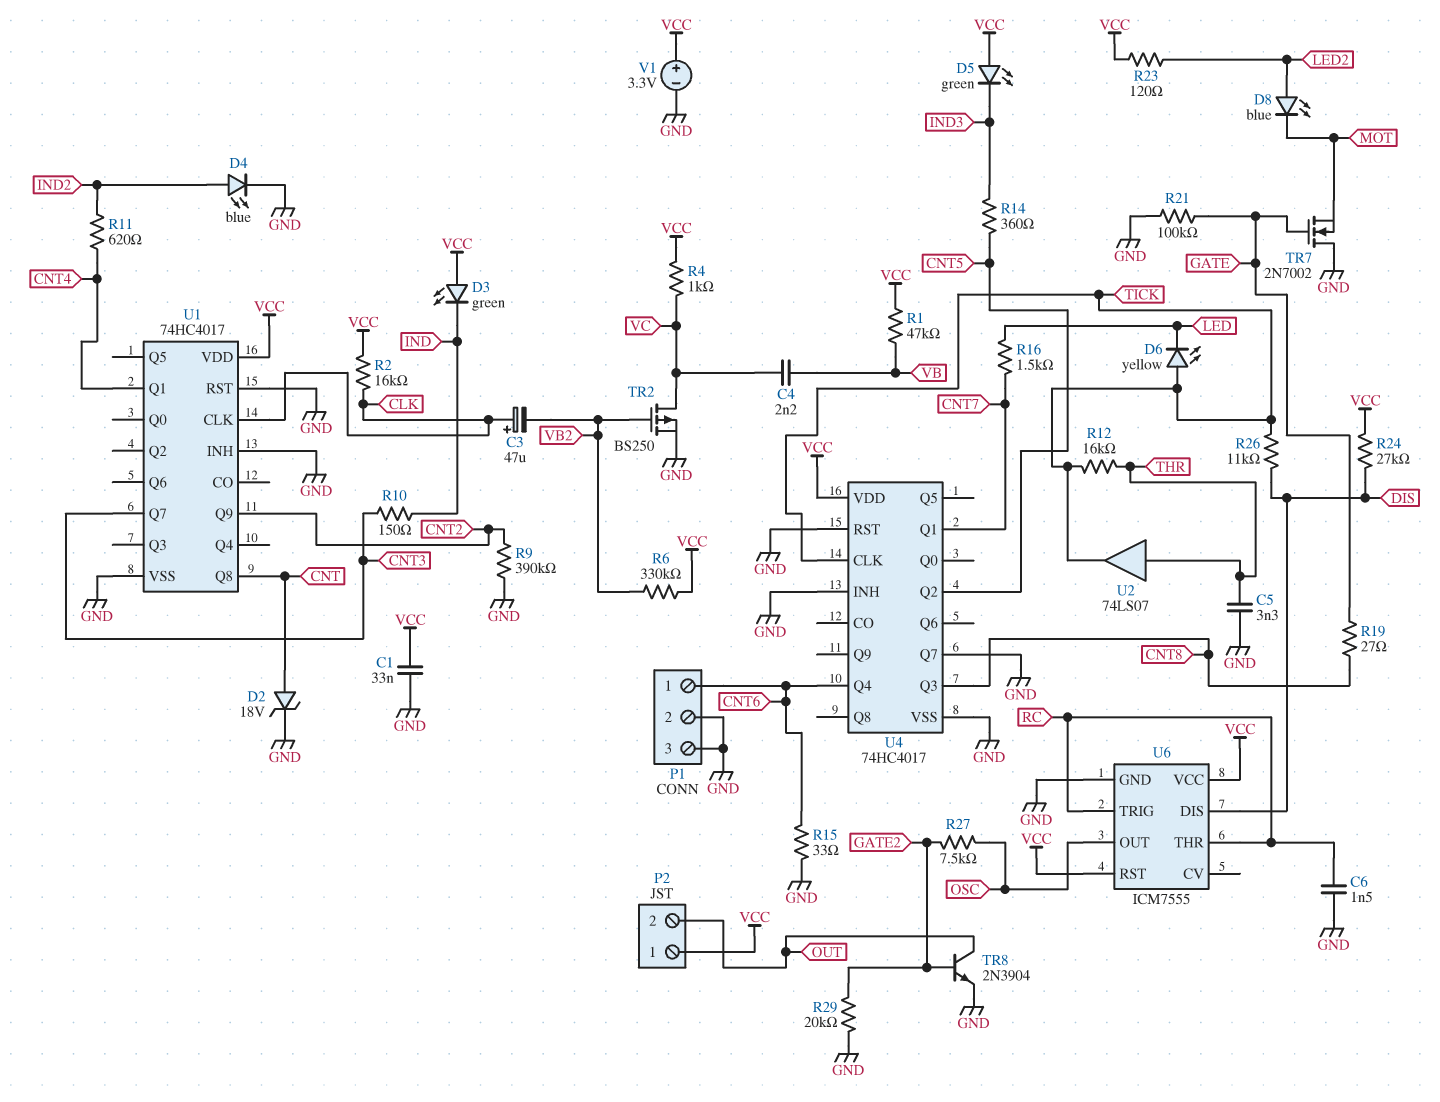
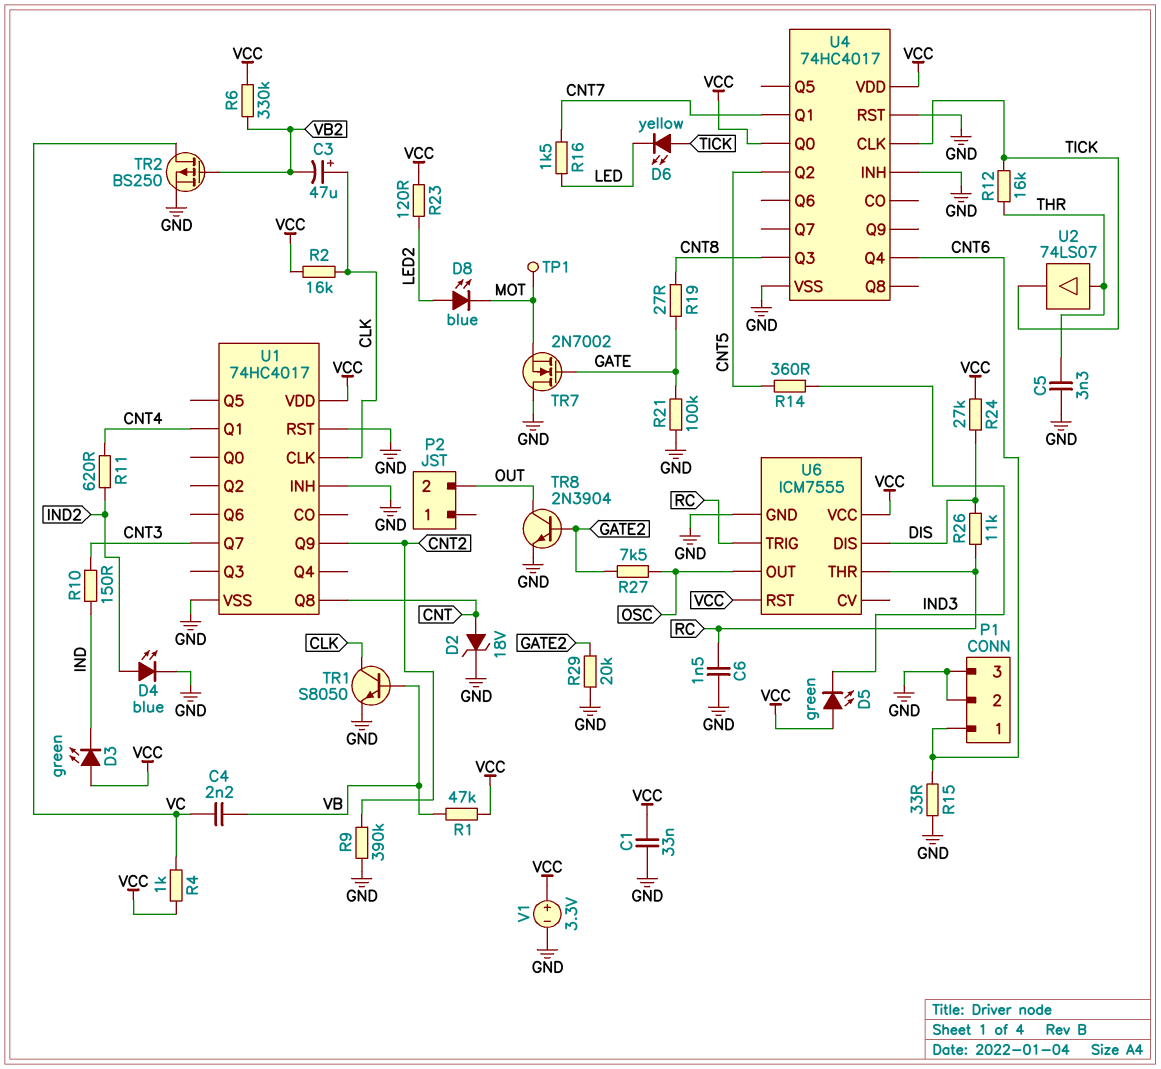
P2 pin 1: VCC -> none
R26: 11k (DIS, TICK) -> 11k (DIS, RC)
TP1: none -> test point (MOT)
TR1: none -> NPN S8050 (B VB, C CLK, E GND)
U4 pin Q0: none -> VCC
U4 pin Q7: GND -> none

